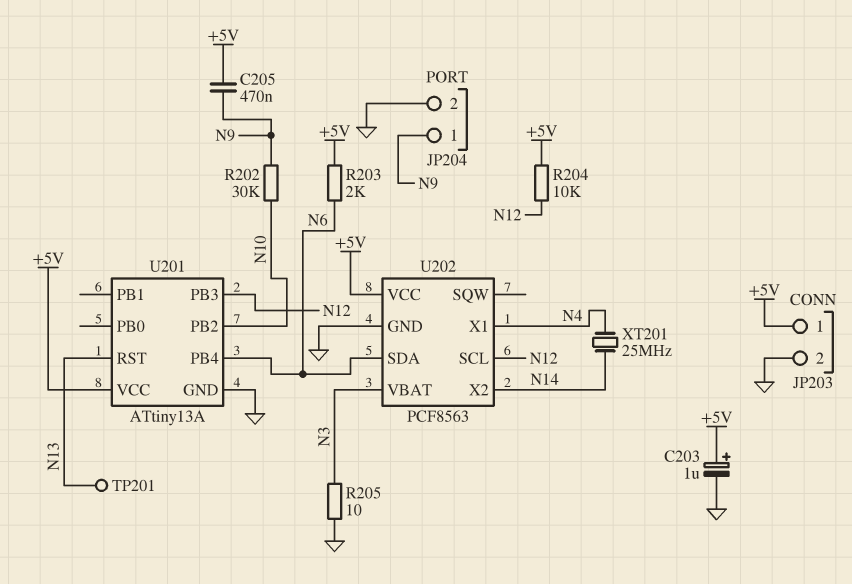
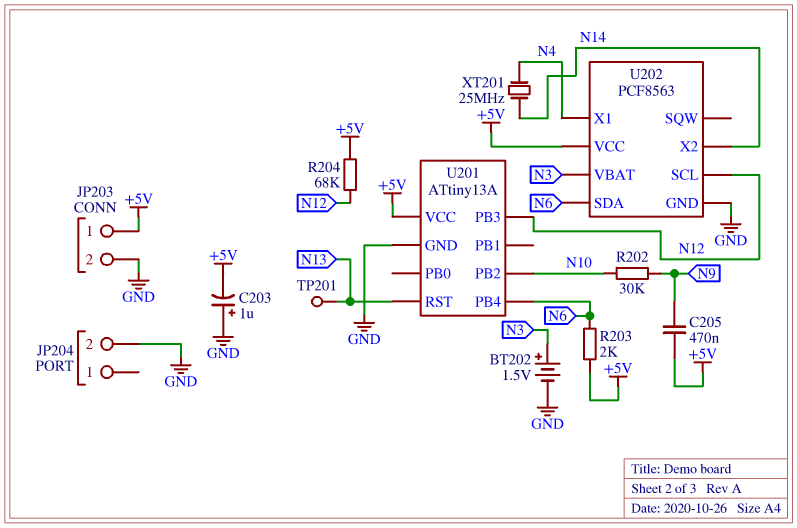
BT202: none -> 1.5V (plus N3, minus GND)
C203: 1uF (plus +5V, minus GND) -> 1uF (plus GND, minus +5V)
JP204 pin 1: N9 -> none
R204: 10k (+5V, N12) -> 68k (+5V, N12)
R205: 10 (GND, N3) -> none

